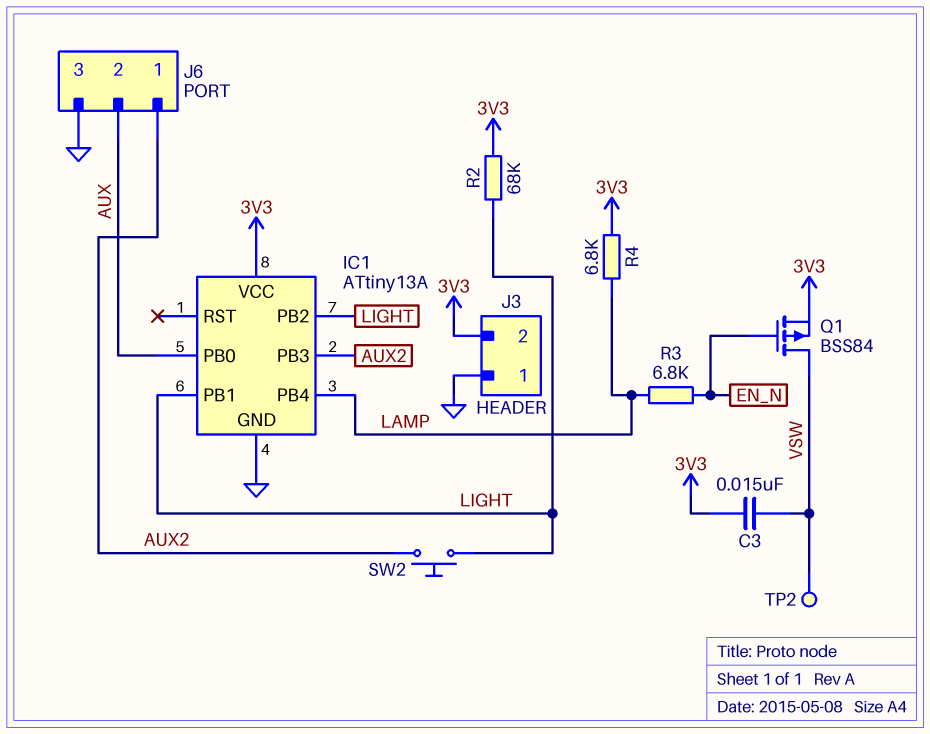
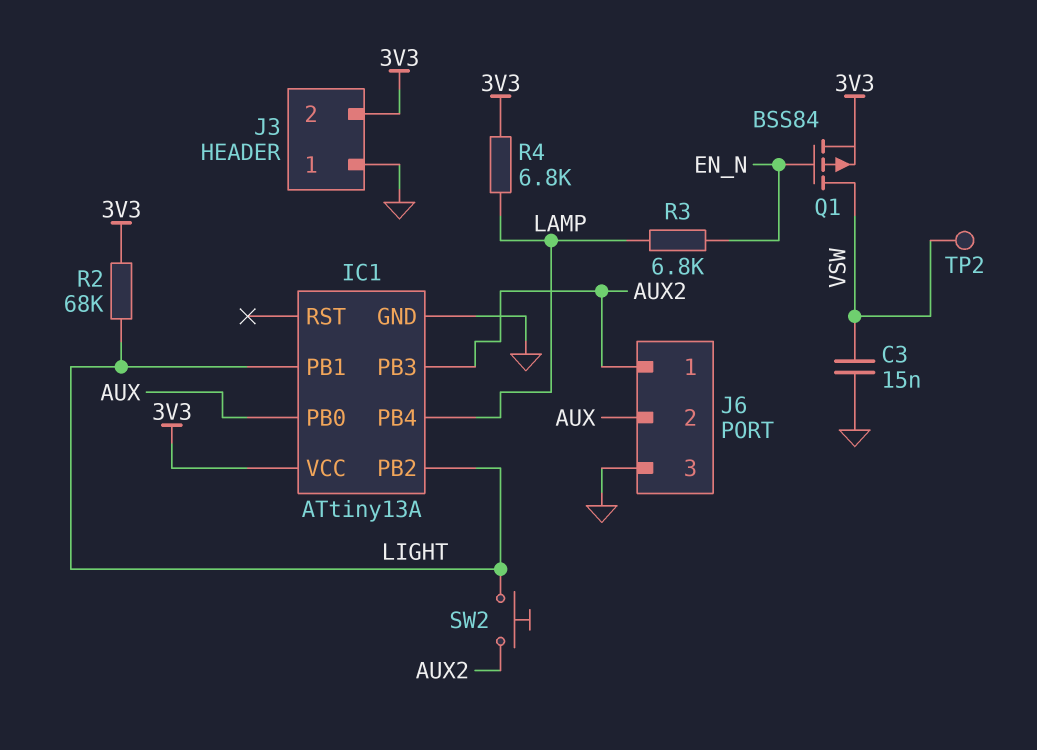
C3: 15nF (3V3, VSW) -> 15nF (GND, VSW)

